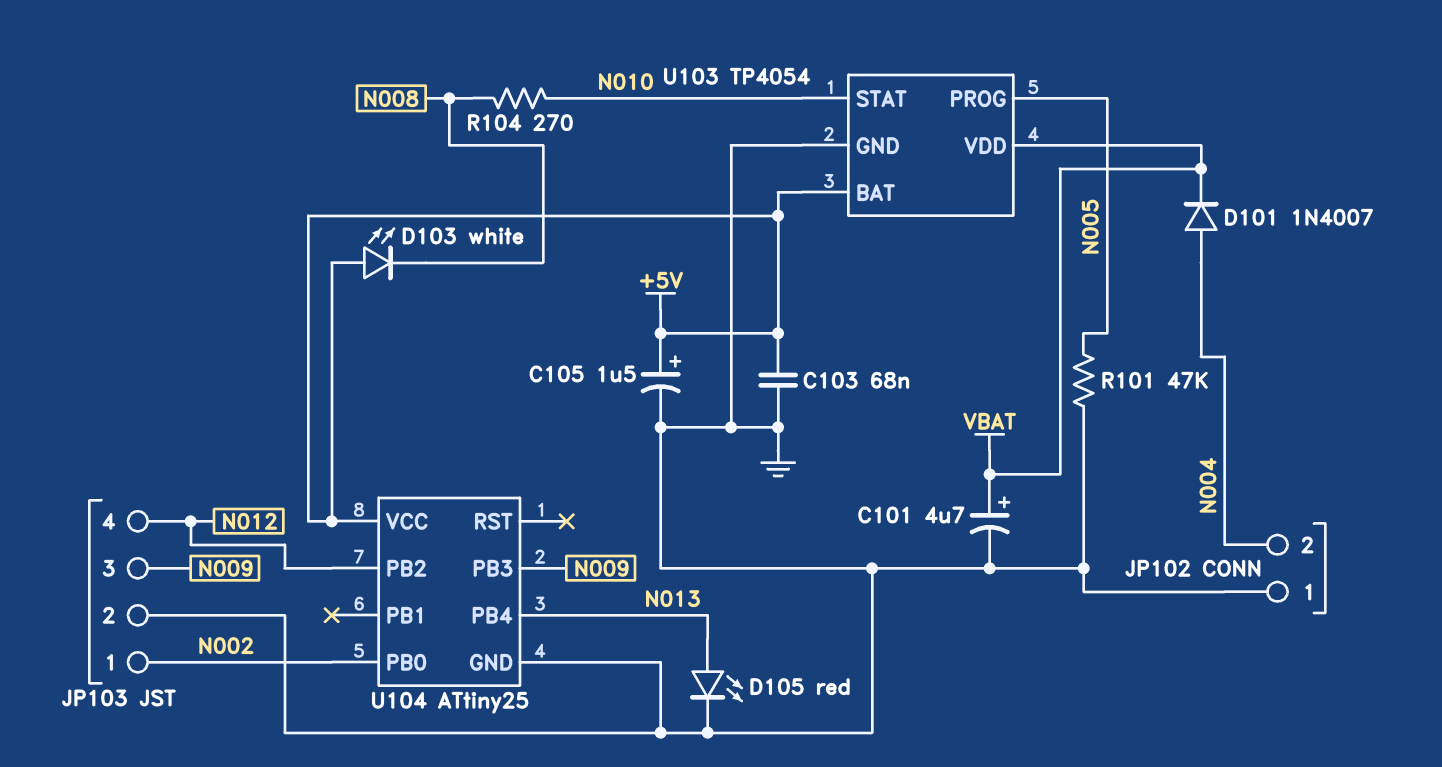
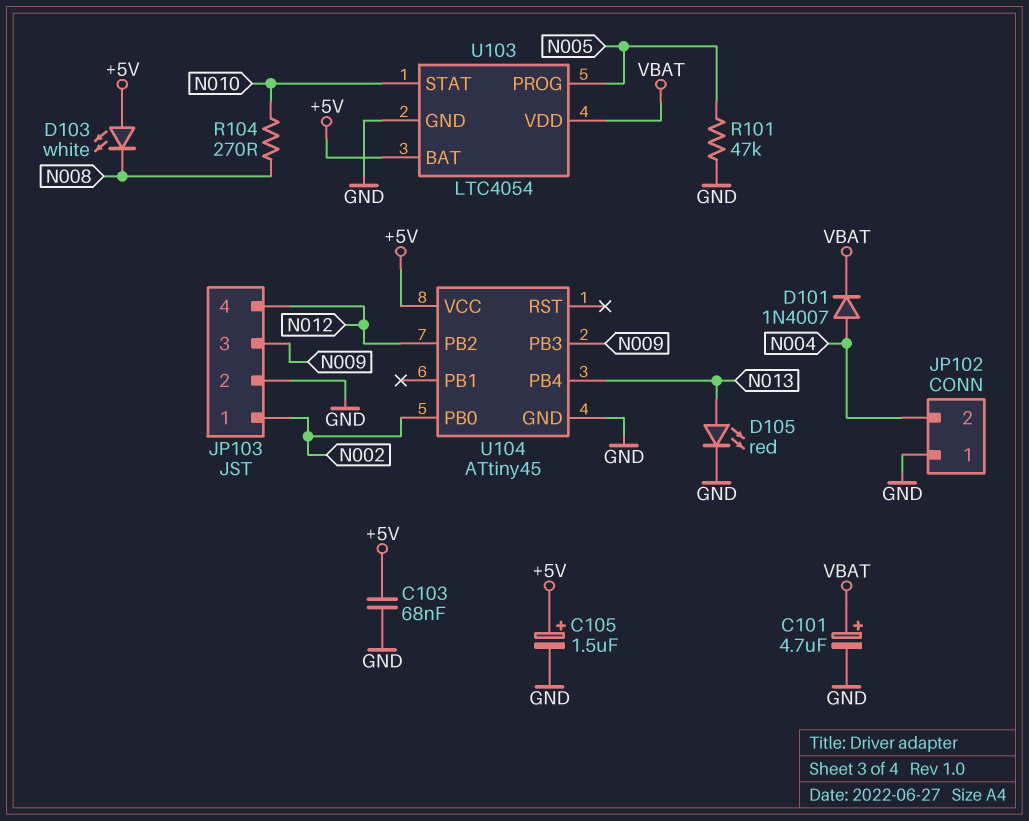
U103: TP4054 -> LTC4054
U104: ATtiny25 -> ATtiny45

